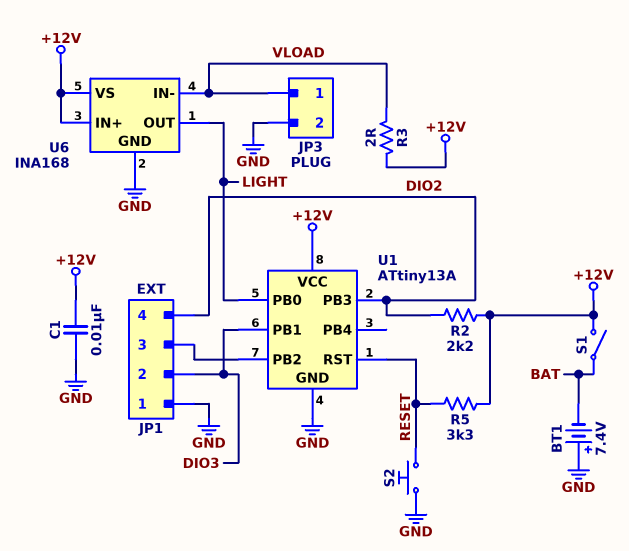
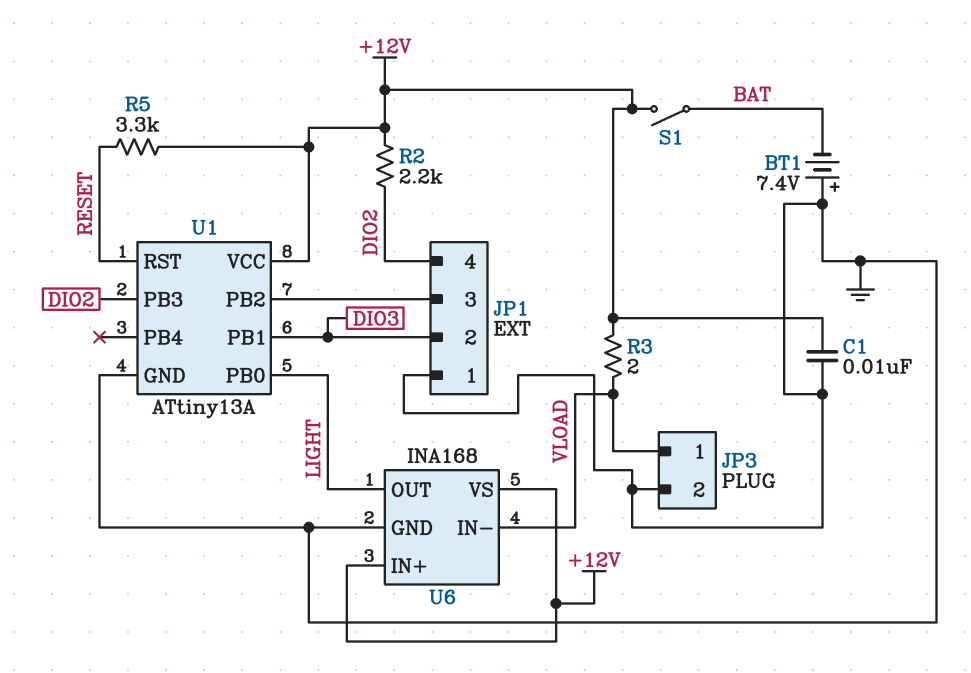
S2: button (GND, RESET) -> none

